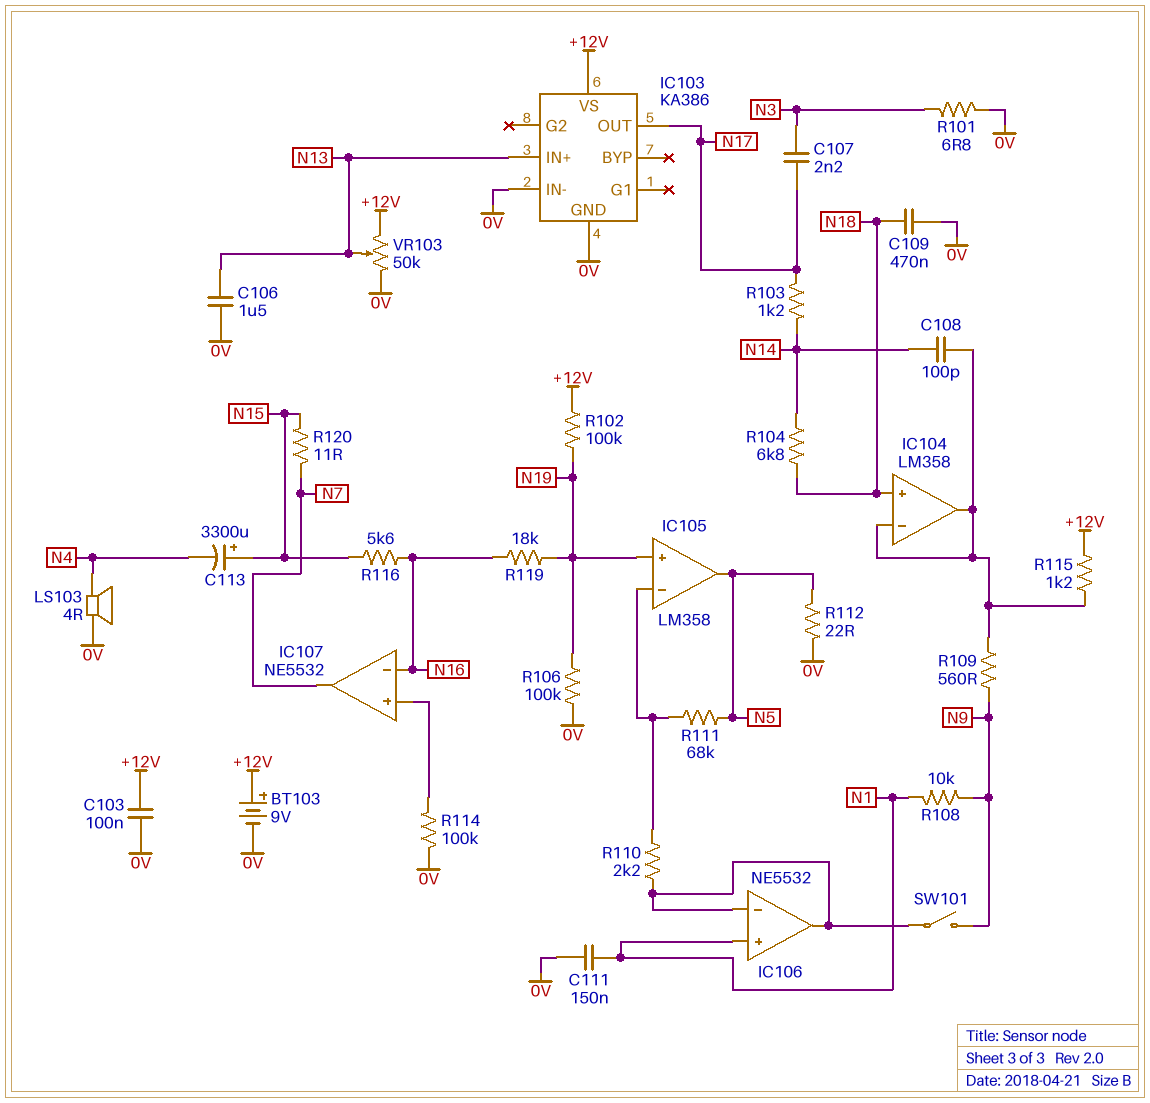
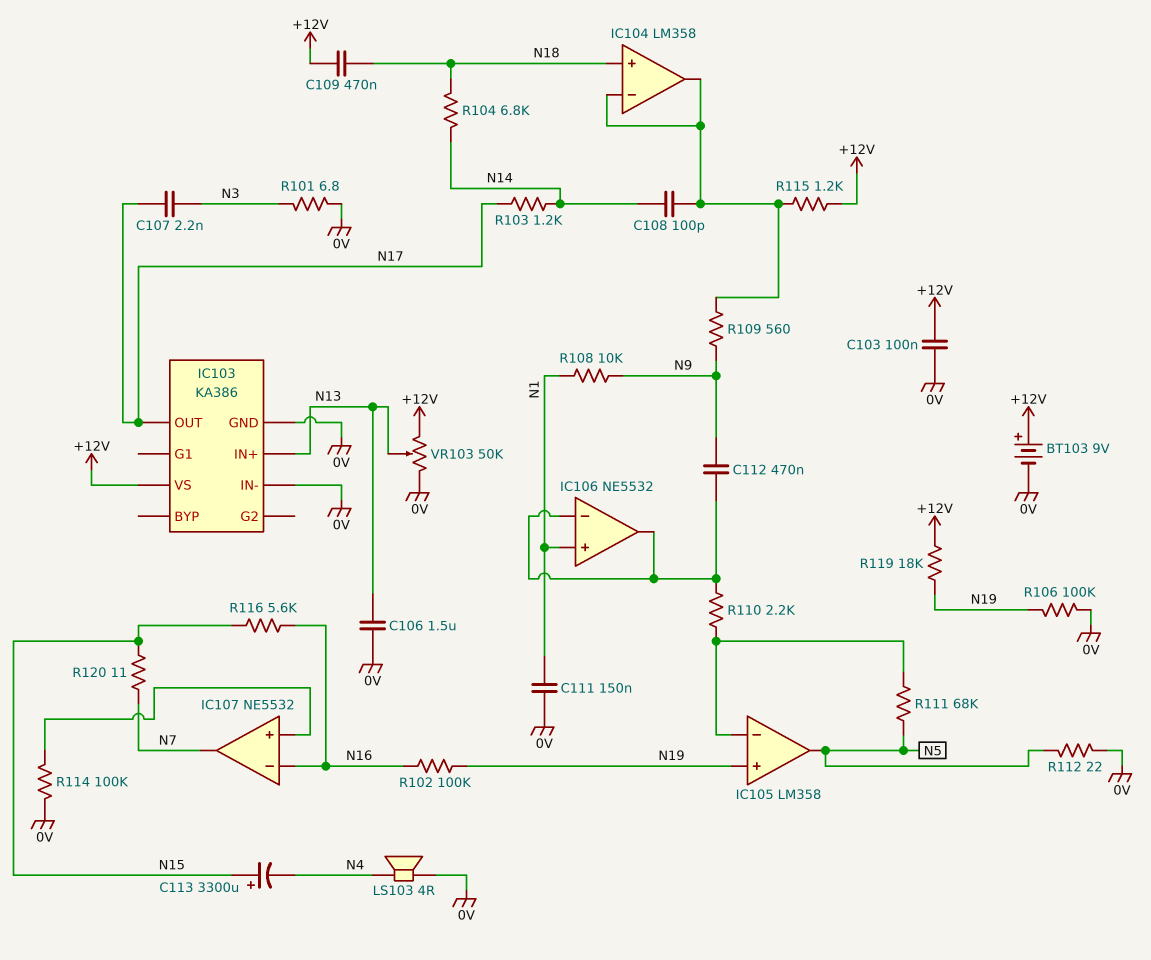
C109: 470nF (0V, N18) -> 470nF (+12V, N18)
C112: none -> 470nF (IC106/in-, N9)
R102: 100k (+12V, N19) -> 100k (N16, N19)
R119: 18k (N16, N19) -> 18k (+12V, N19)
SW101: switch (IC106/in-, N9) -> none

